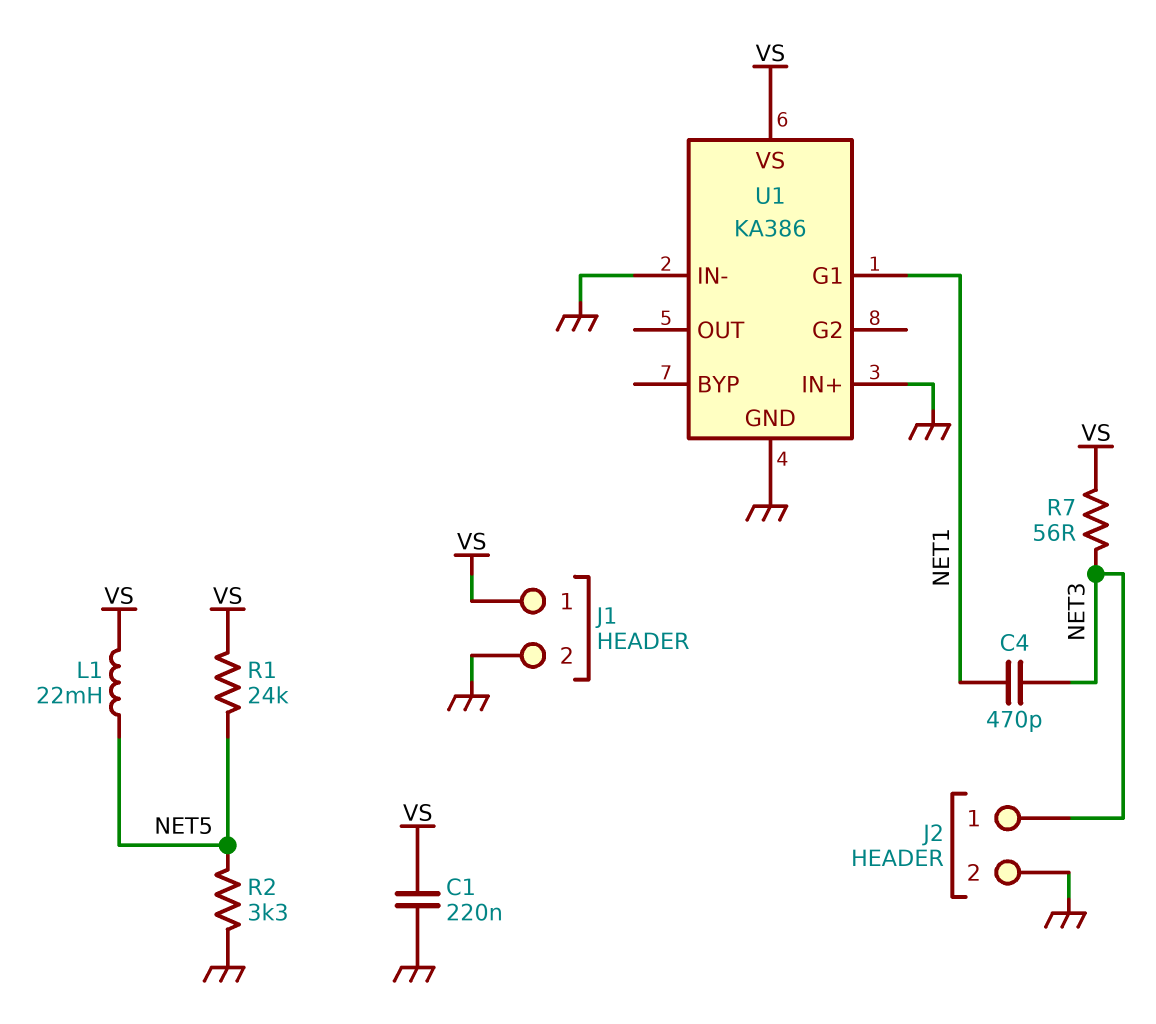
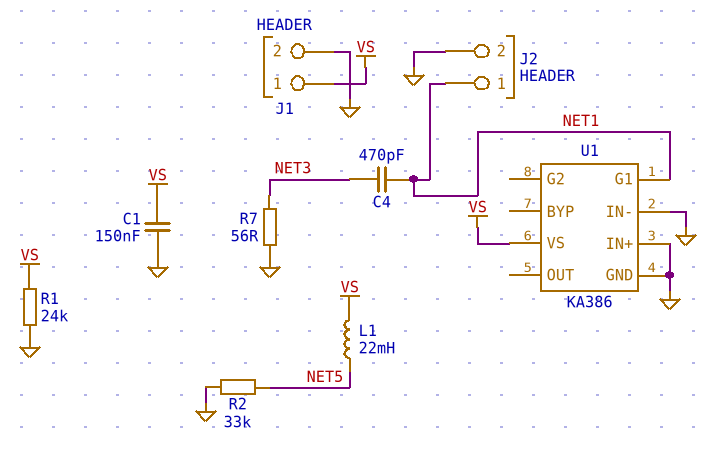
C1: 220nF (GND, VS) -> 150nF (GND, VS)
J2 pin 1: NET3 -> NET1
R1: 24k (NET5, VS) -> 24k (GND, VS)
R2: 3.3k (GND, NET5) -> 33k (GND, NET5)
R7: 56 (NET3, VS) -> 56 (GND, NET3)

